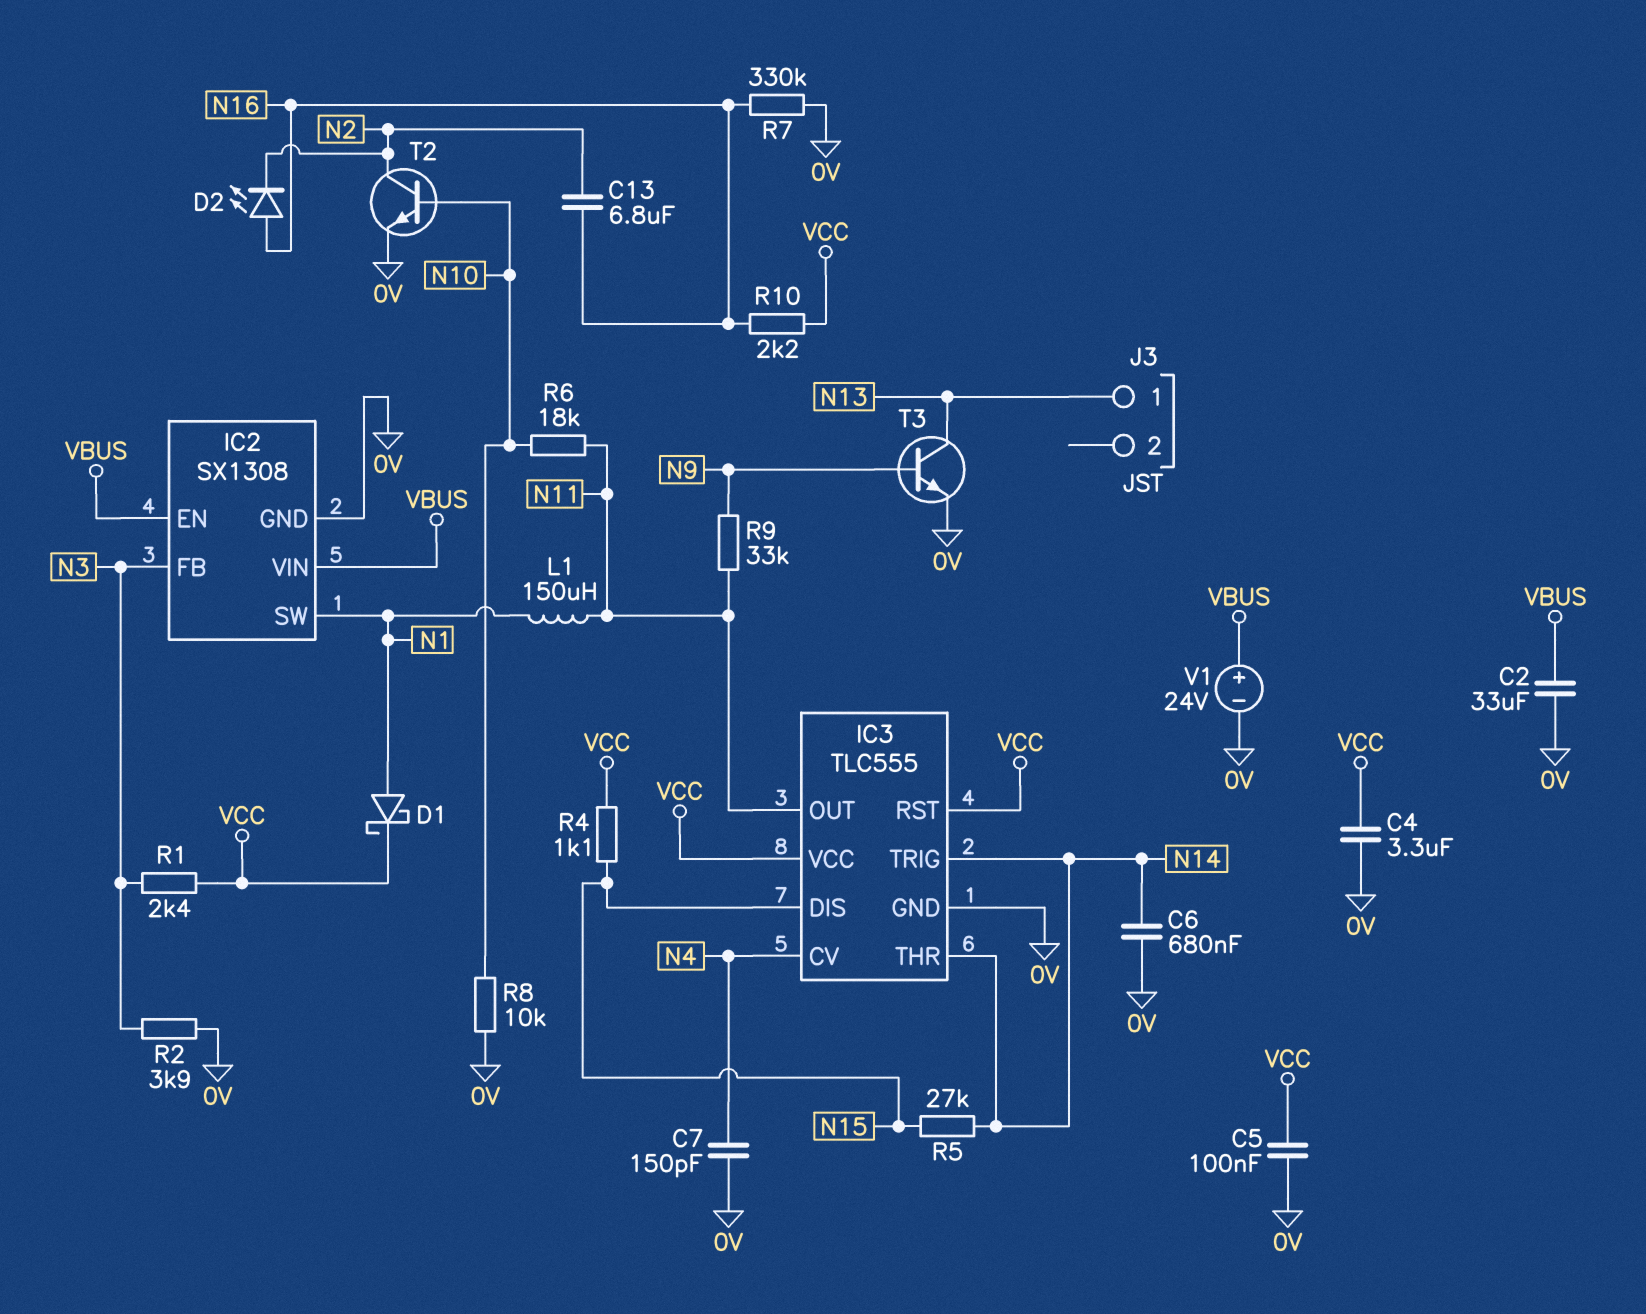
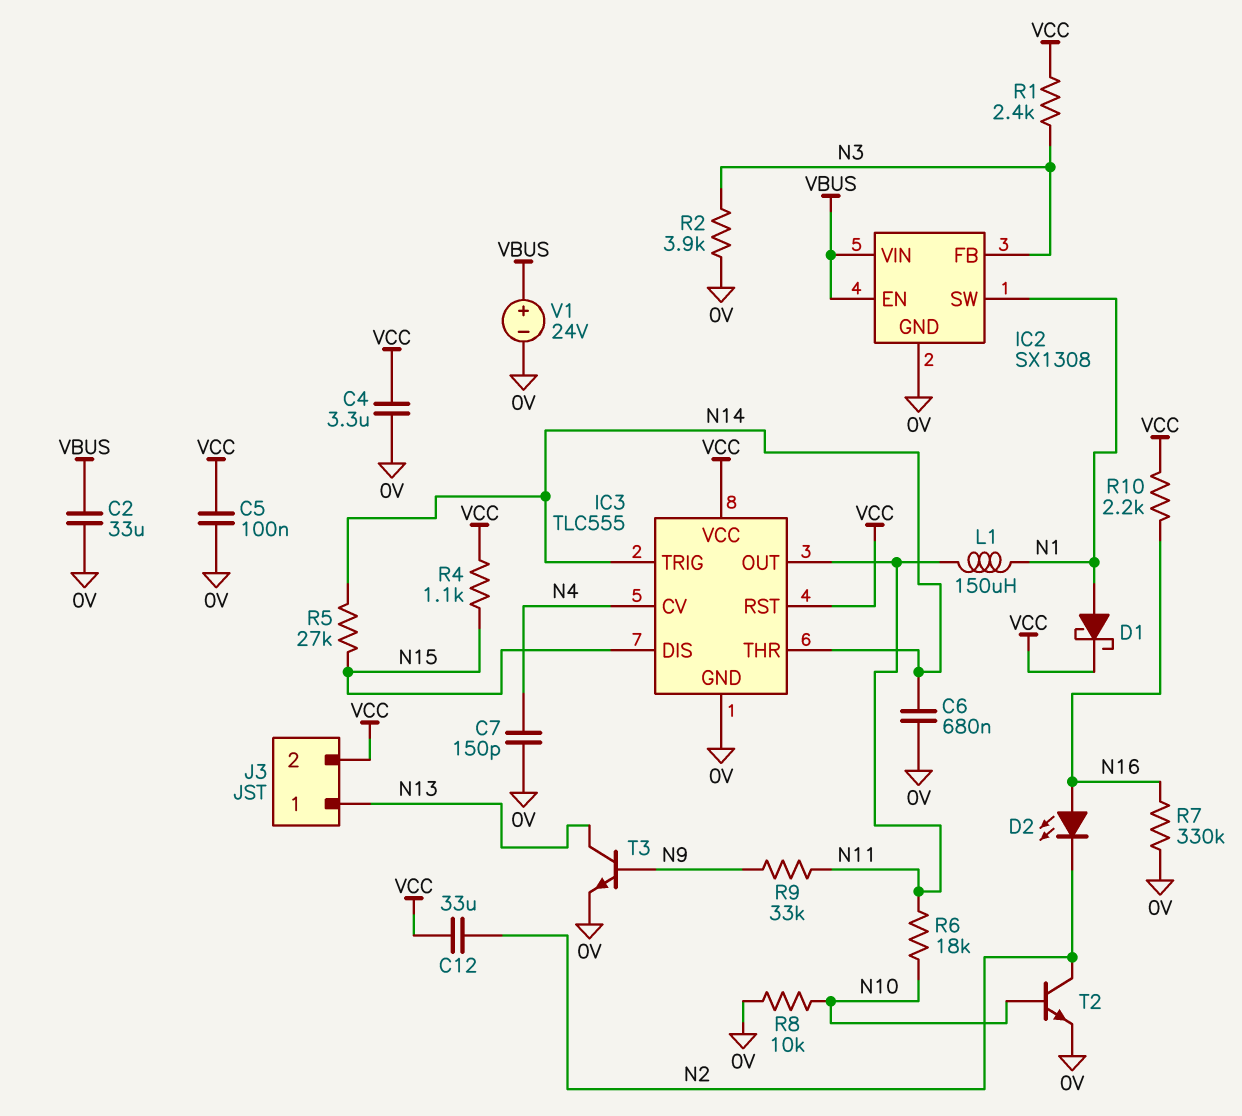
C12: none -> 33uF (N2, VCC)
C13: 6.8uF (N2, N16) -> none
J3 pin 2: none -> VCC

